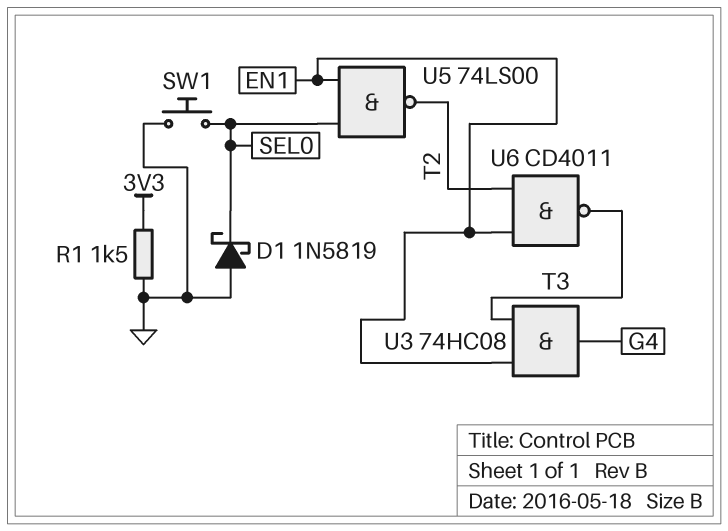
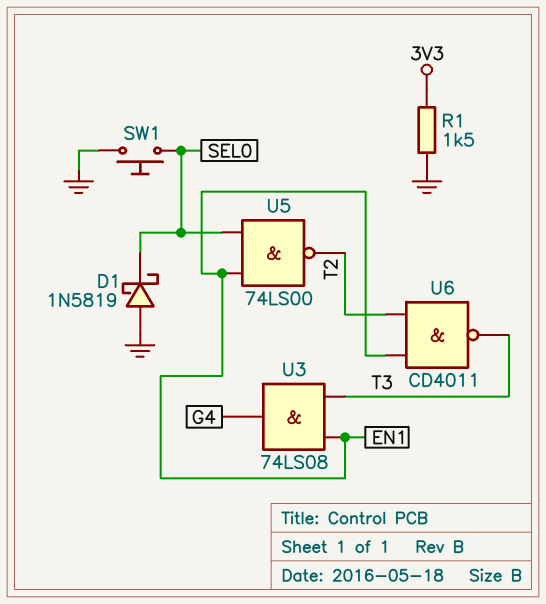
U3: AND 74HC08 (in EN1, in T3, out G4) -> AND 74LS08 (in EN1, in T3, out G4)

